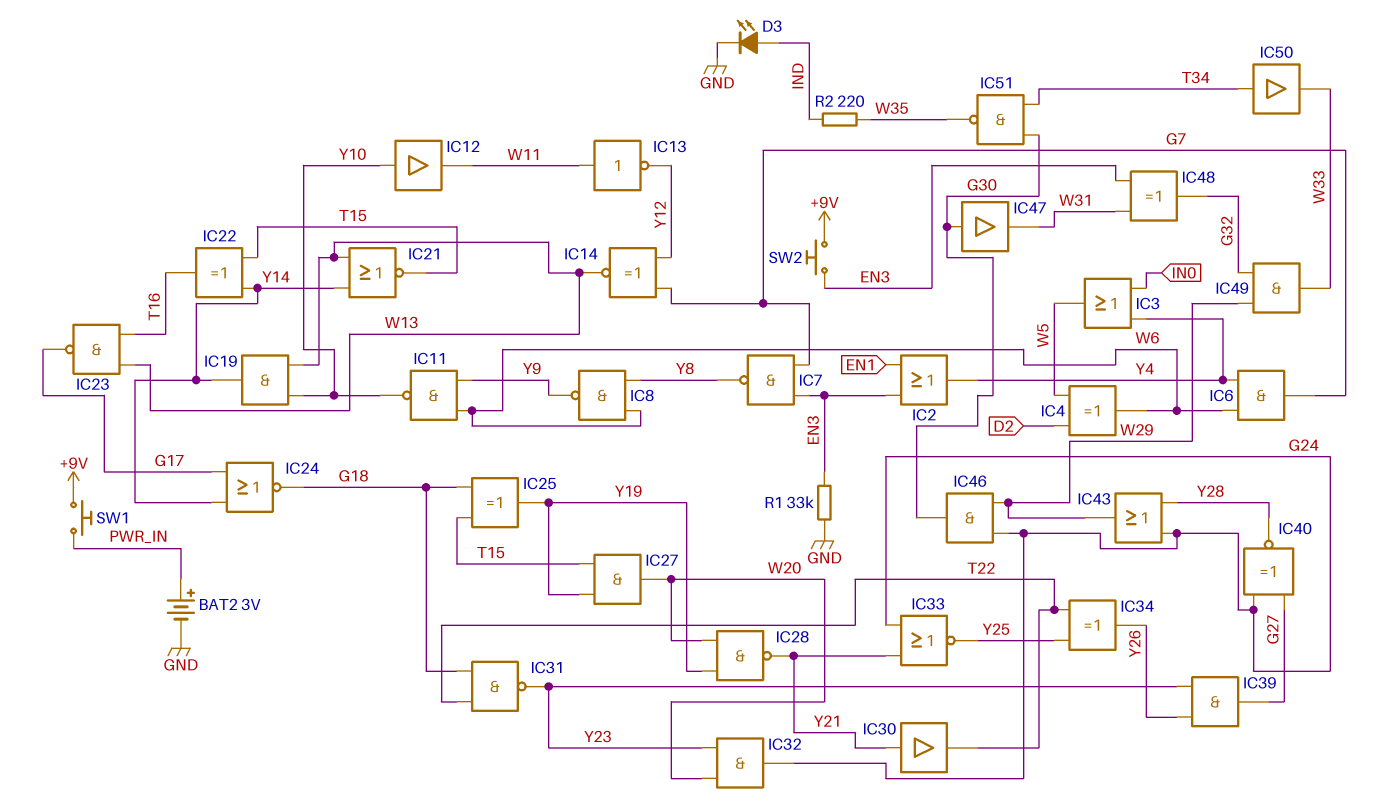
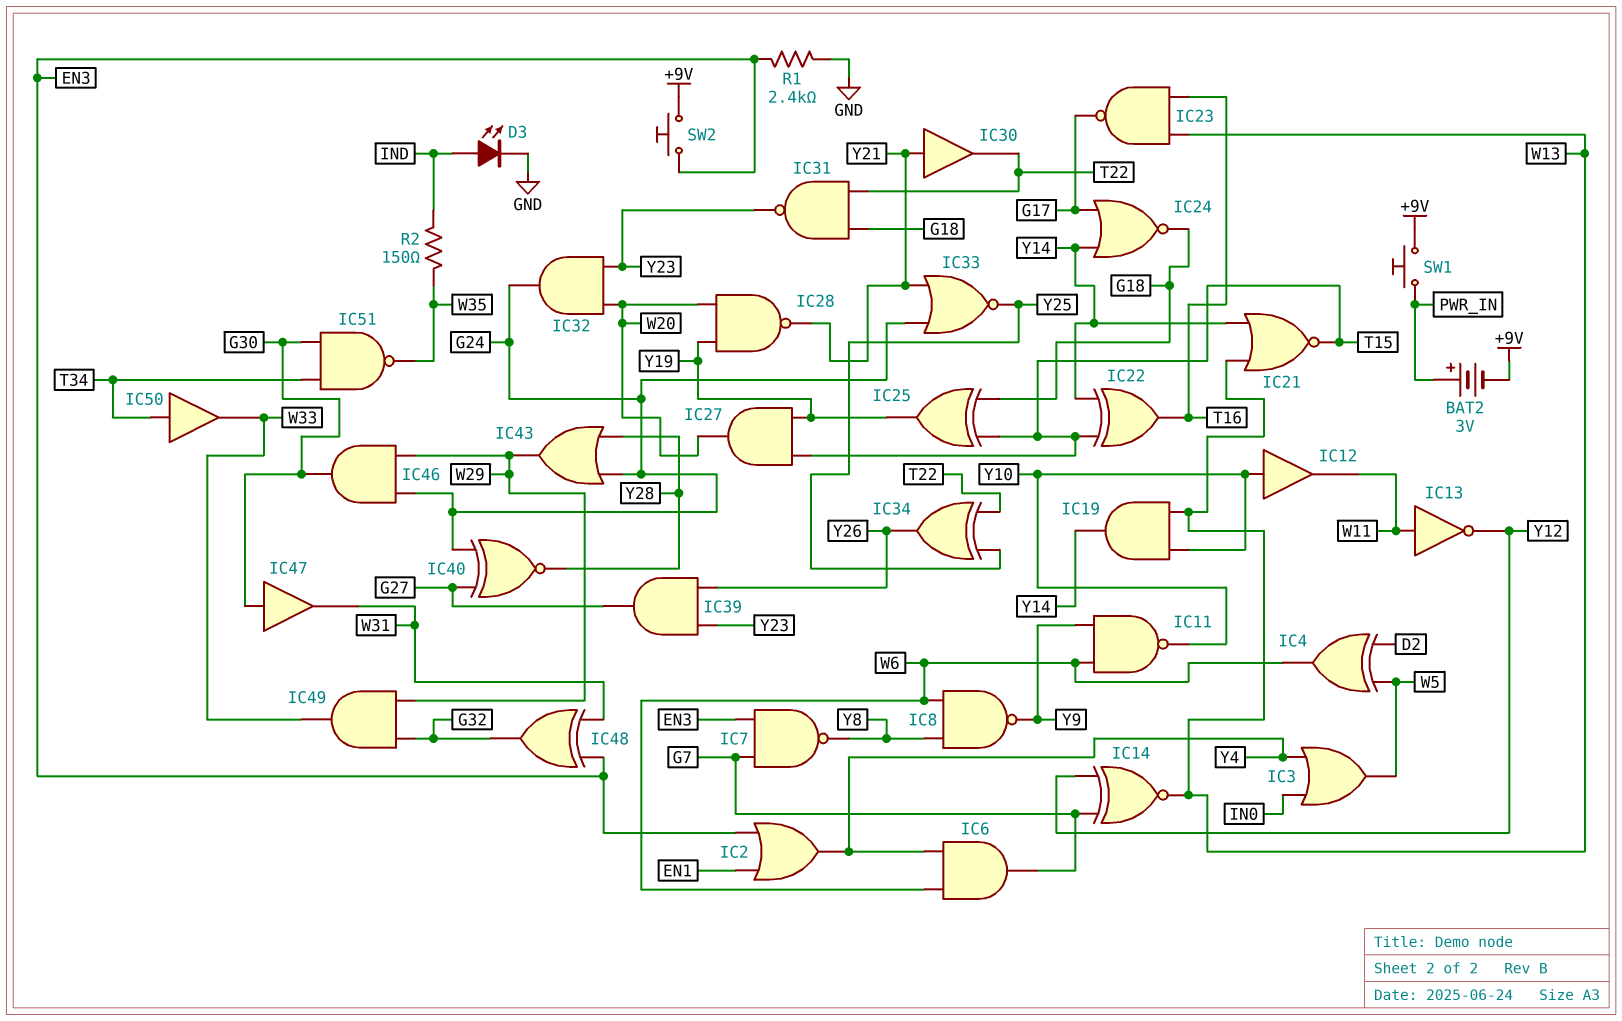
BAT2: 3V (plus PWR_IN, minus GND) -> 3V (plus PWR_IN, minus +9V)
R1: 33k (EN3, GND) -> 2.4k (EN3, GND)
R2: 220 (IND, W35) -> 150 (IND, W35)

